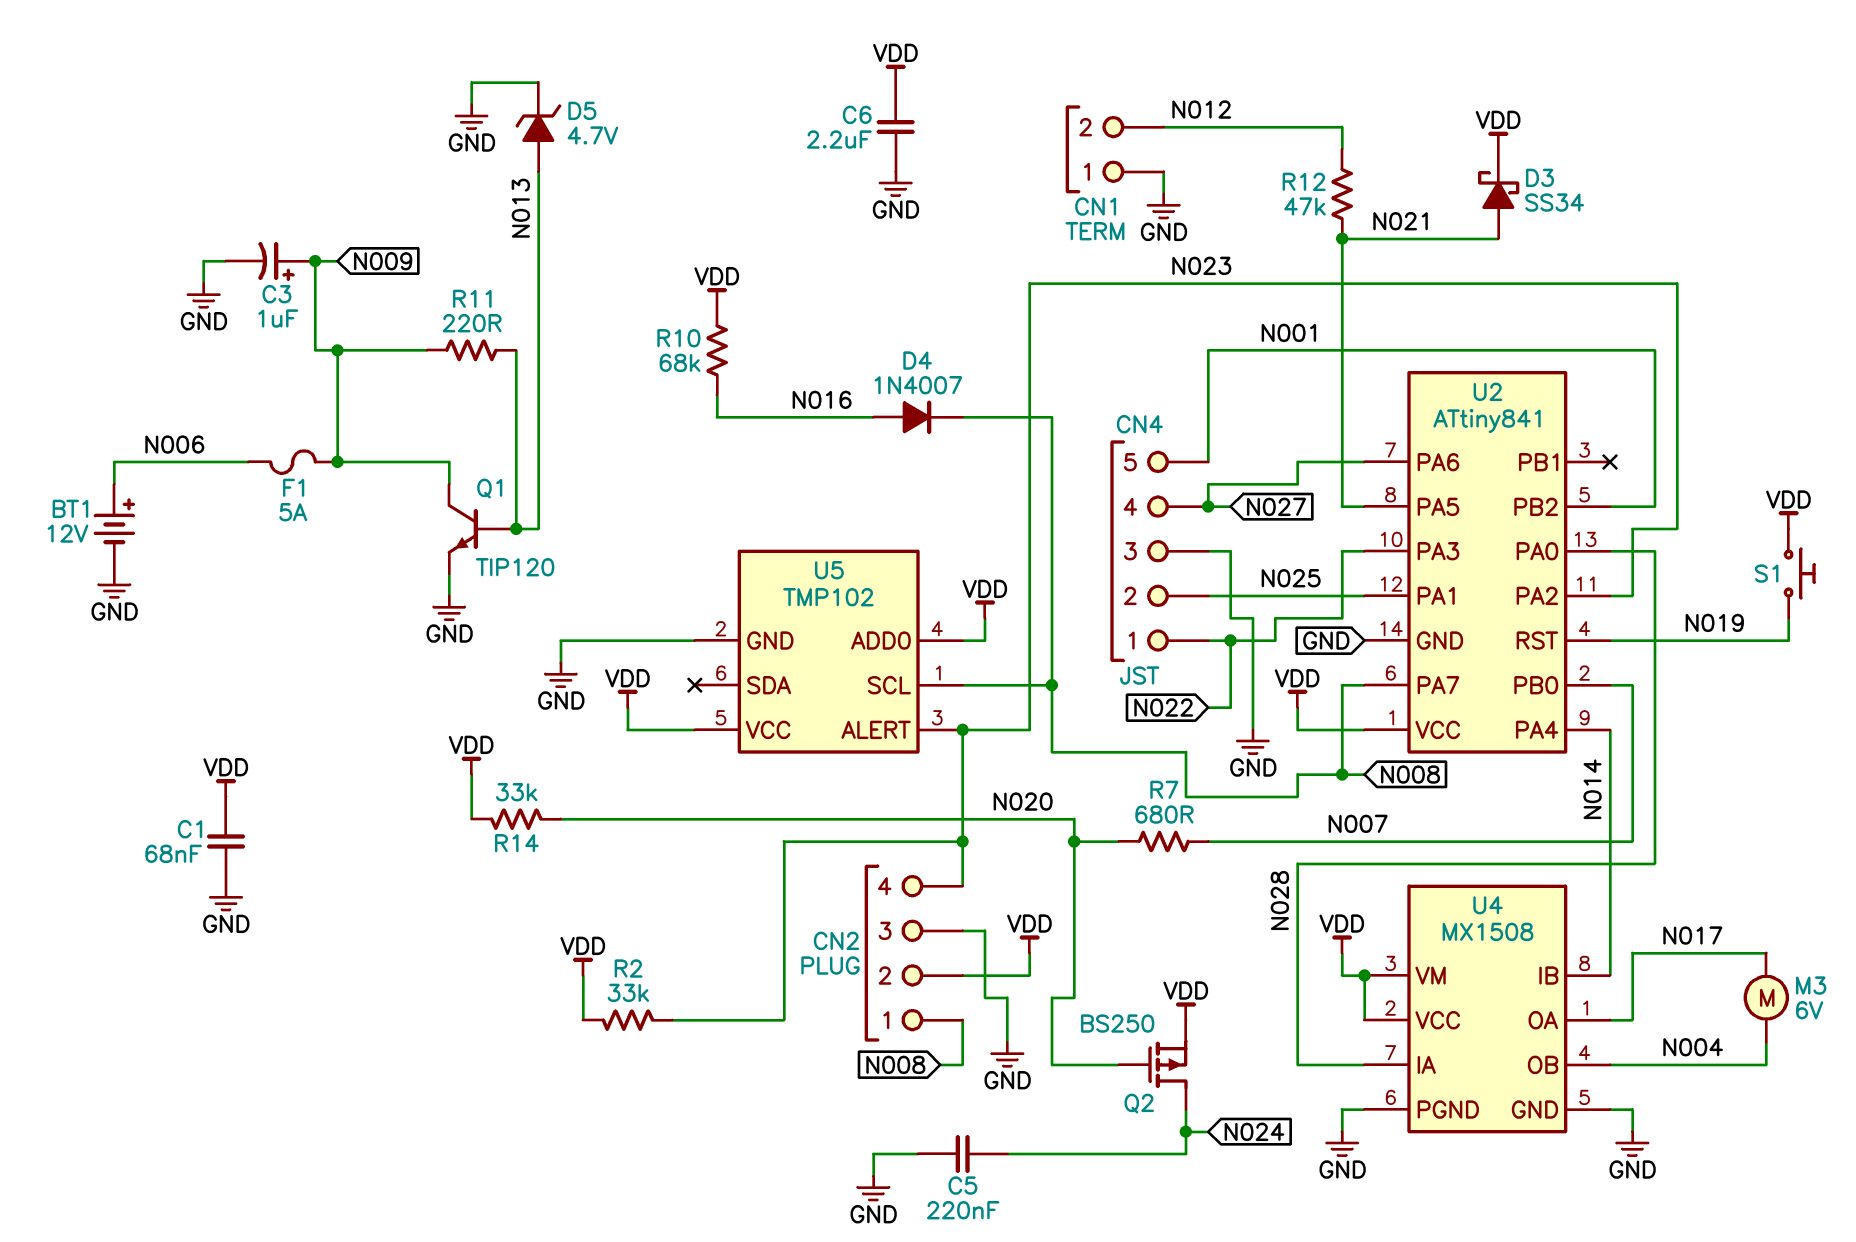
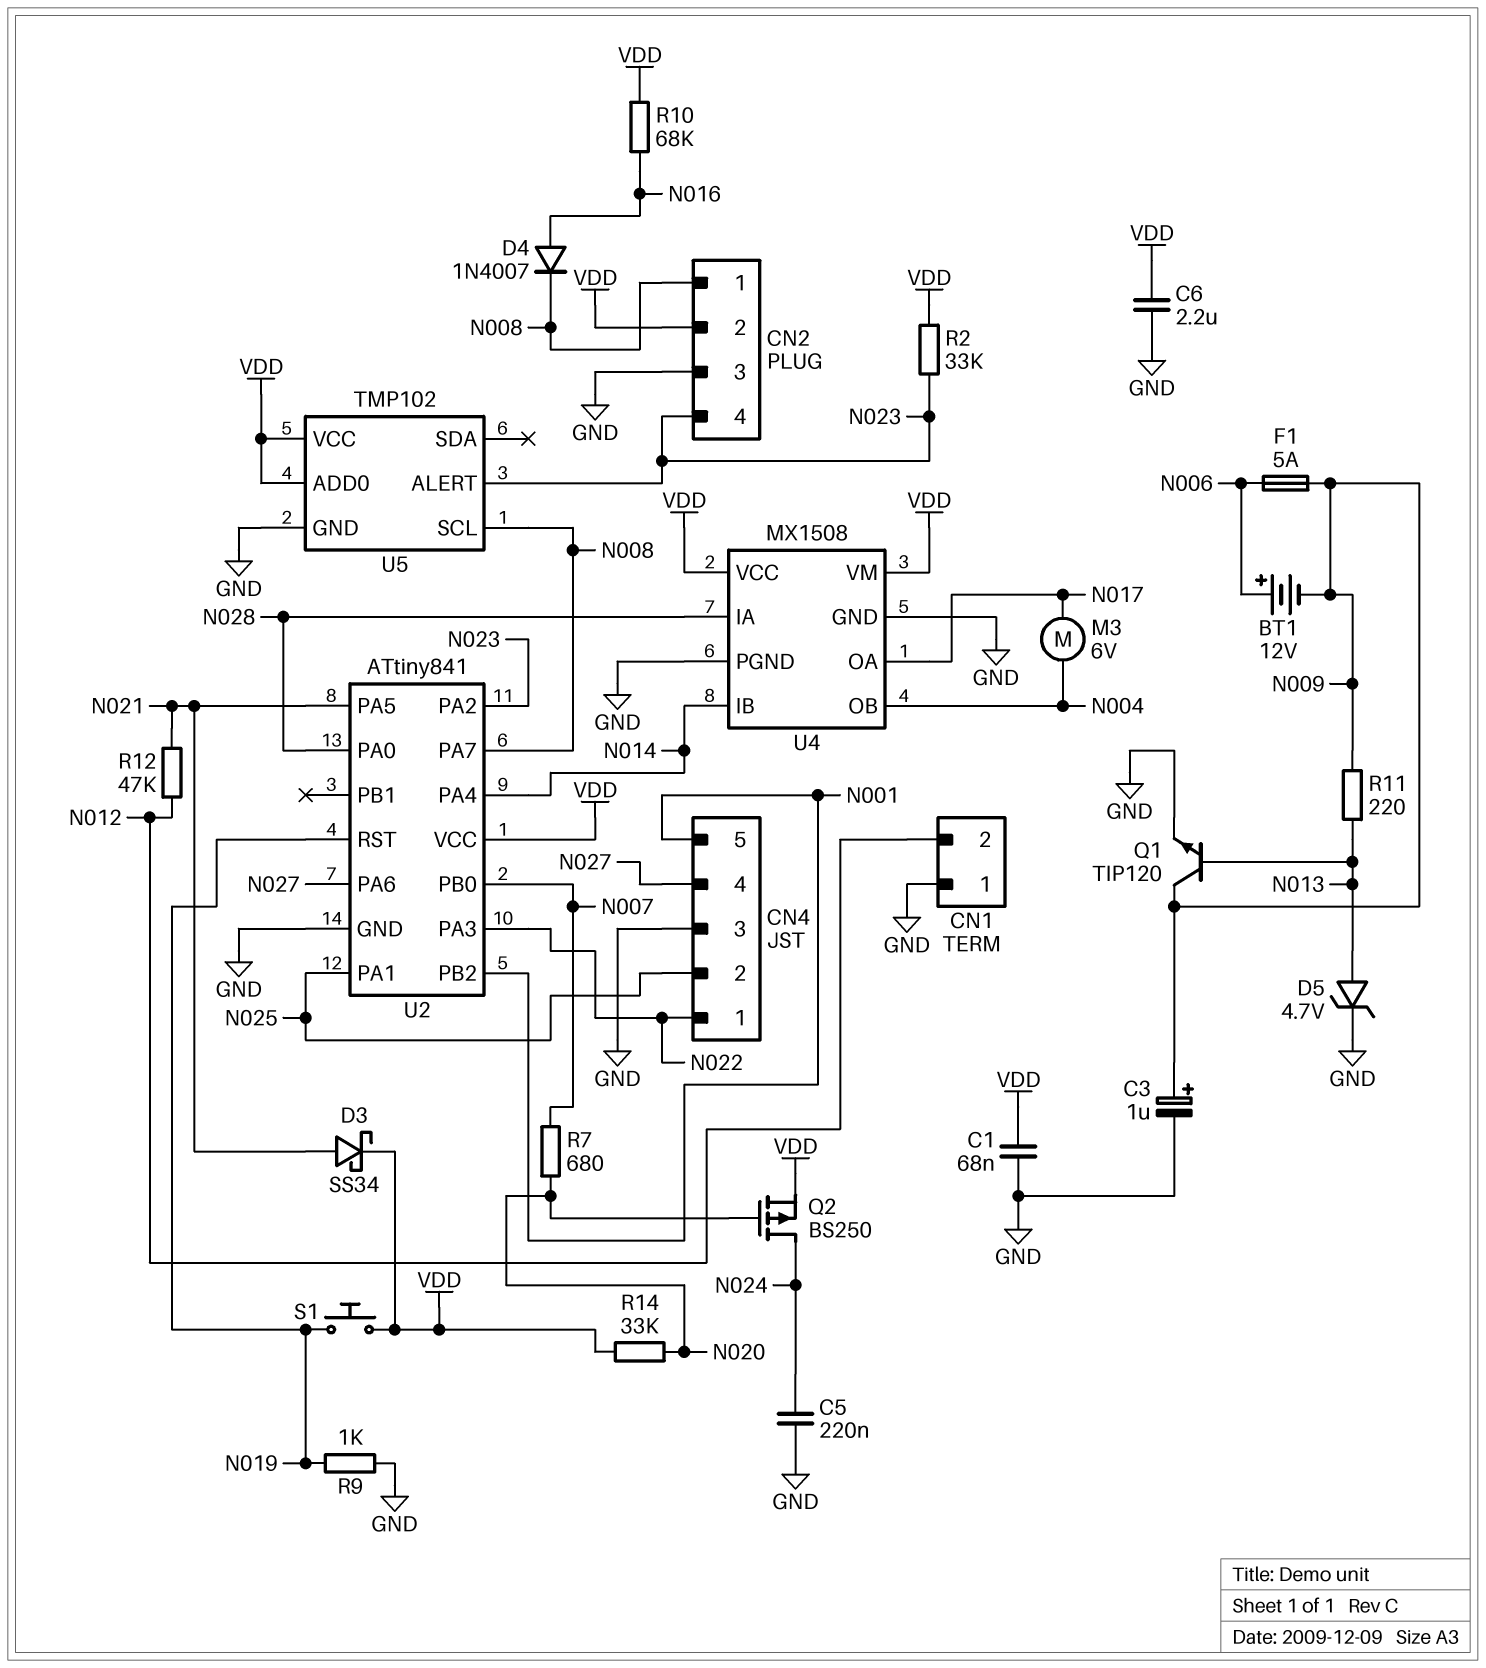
BT1: 12V (plus N006, minus GND) -> 12V (plus N006, minus N009)
R9: none -> 1k (GND, N019)

